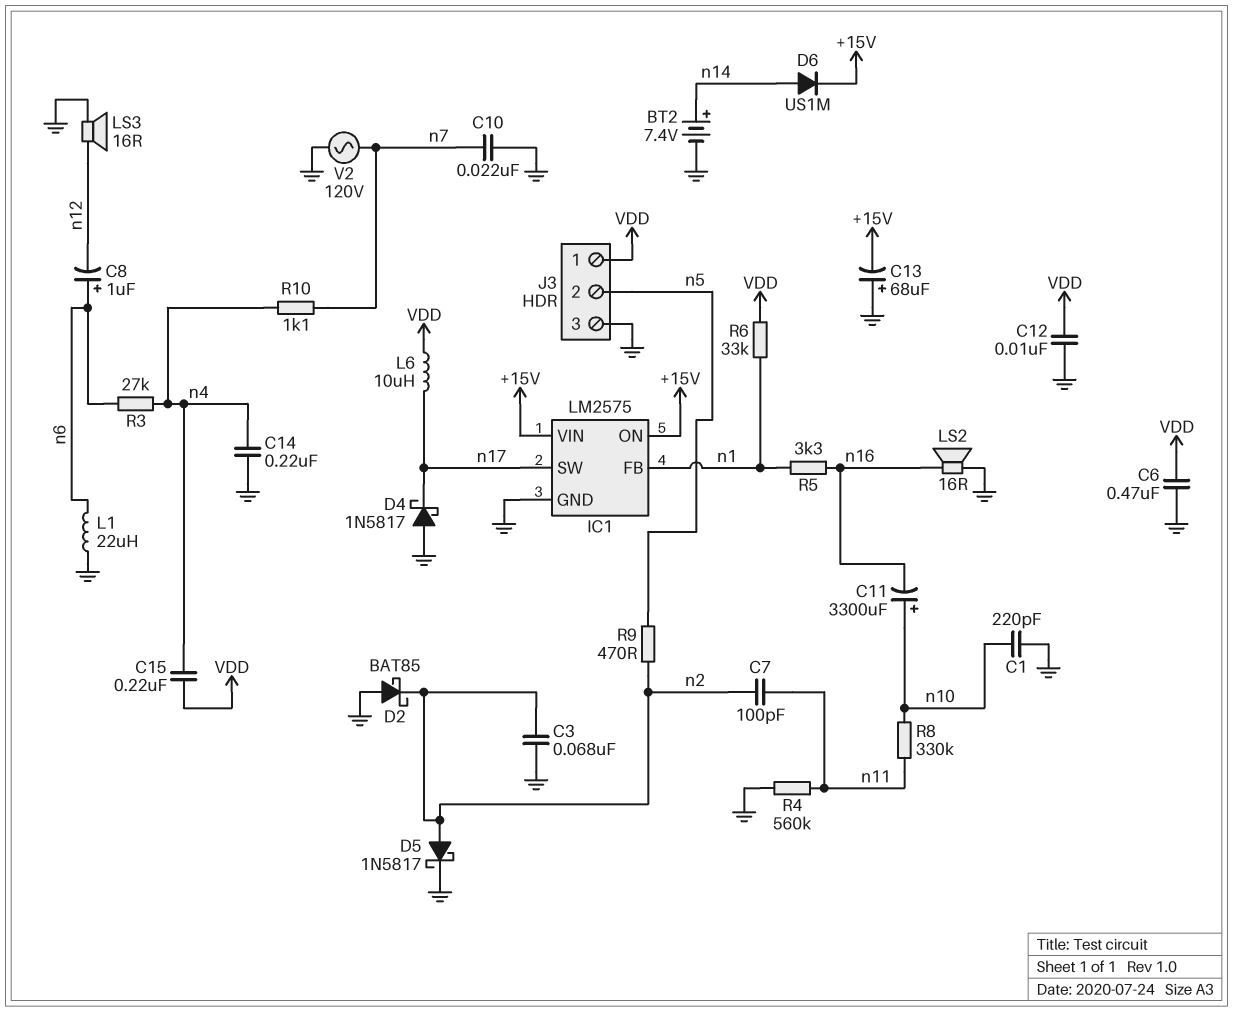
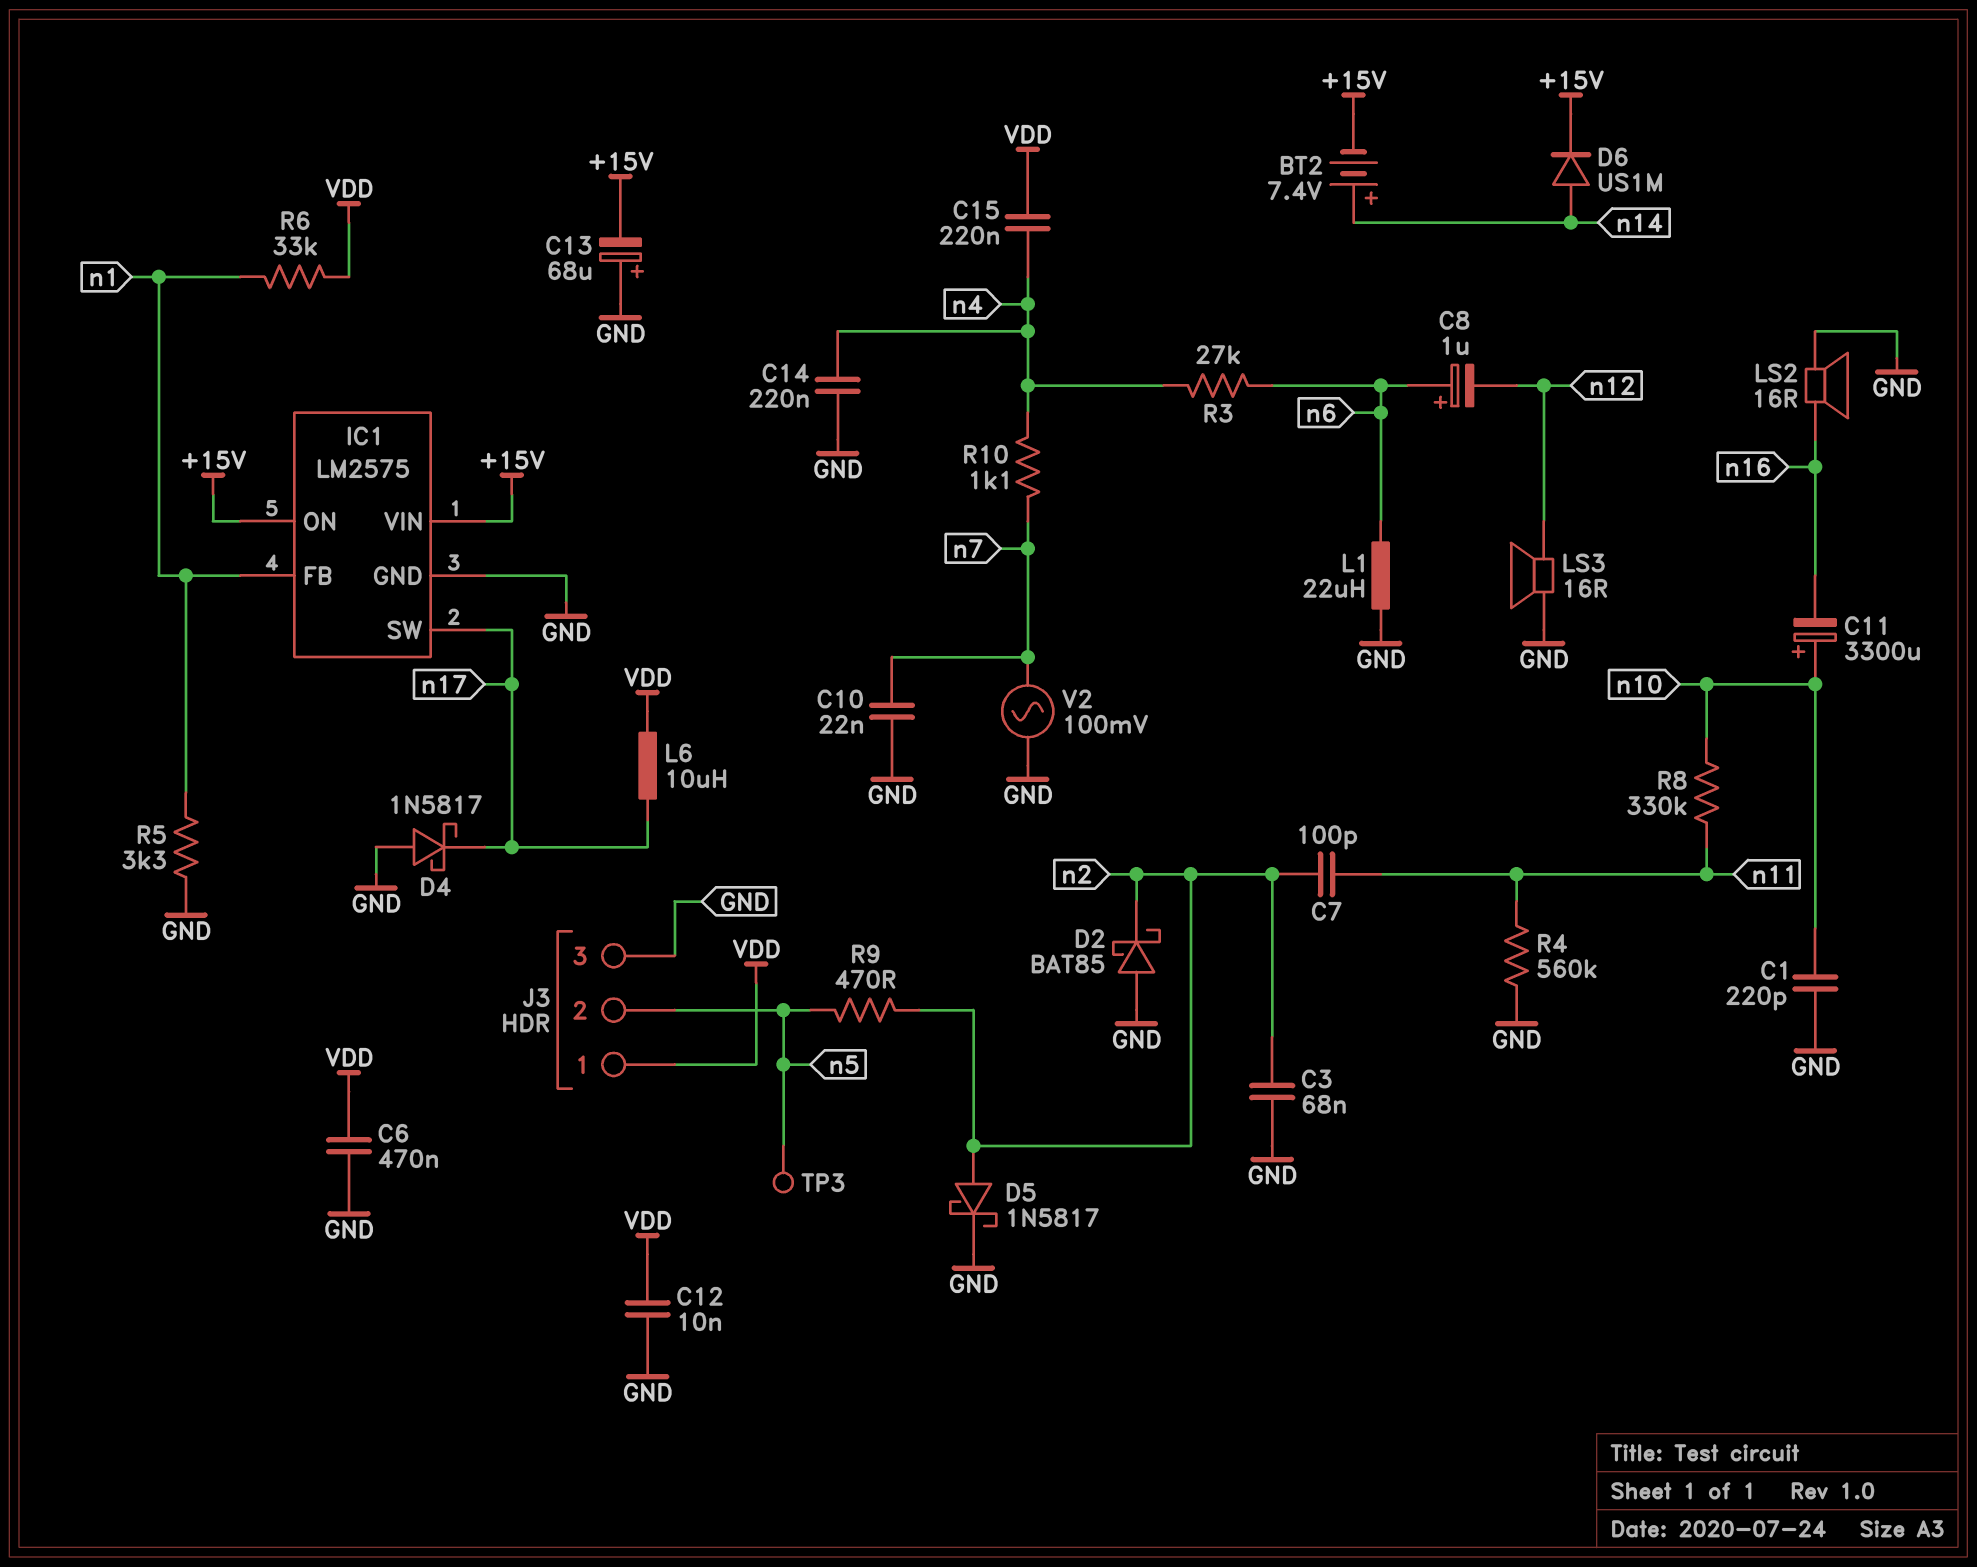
BT2: 7.4V (plus n14, minus GND) -> 7.4V (plus n14, minus +15V)
R5: 3.3k (n1, n16) -> 3.3k (GND, n1)
TP3: none -> test point (n5)
V2: AC 120V (GND, n7) -> AC 100mV (GND, n7)

